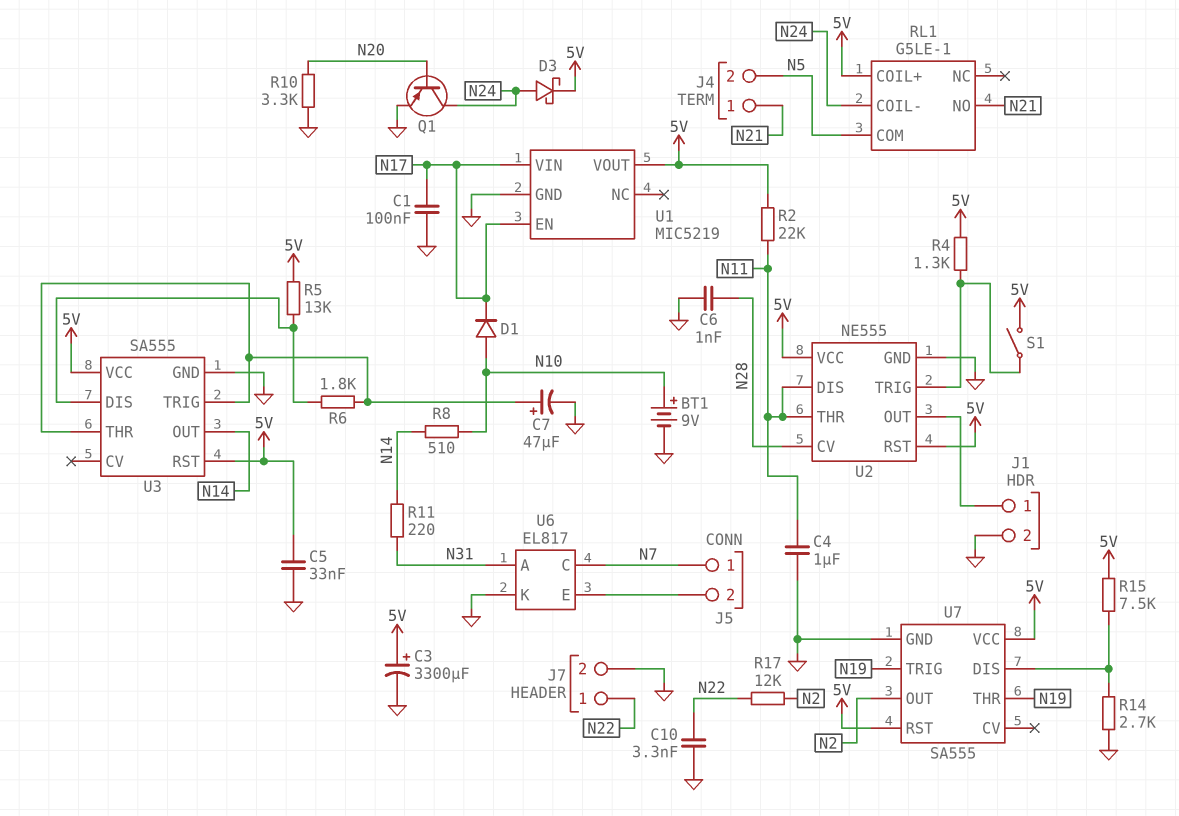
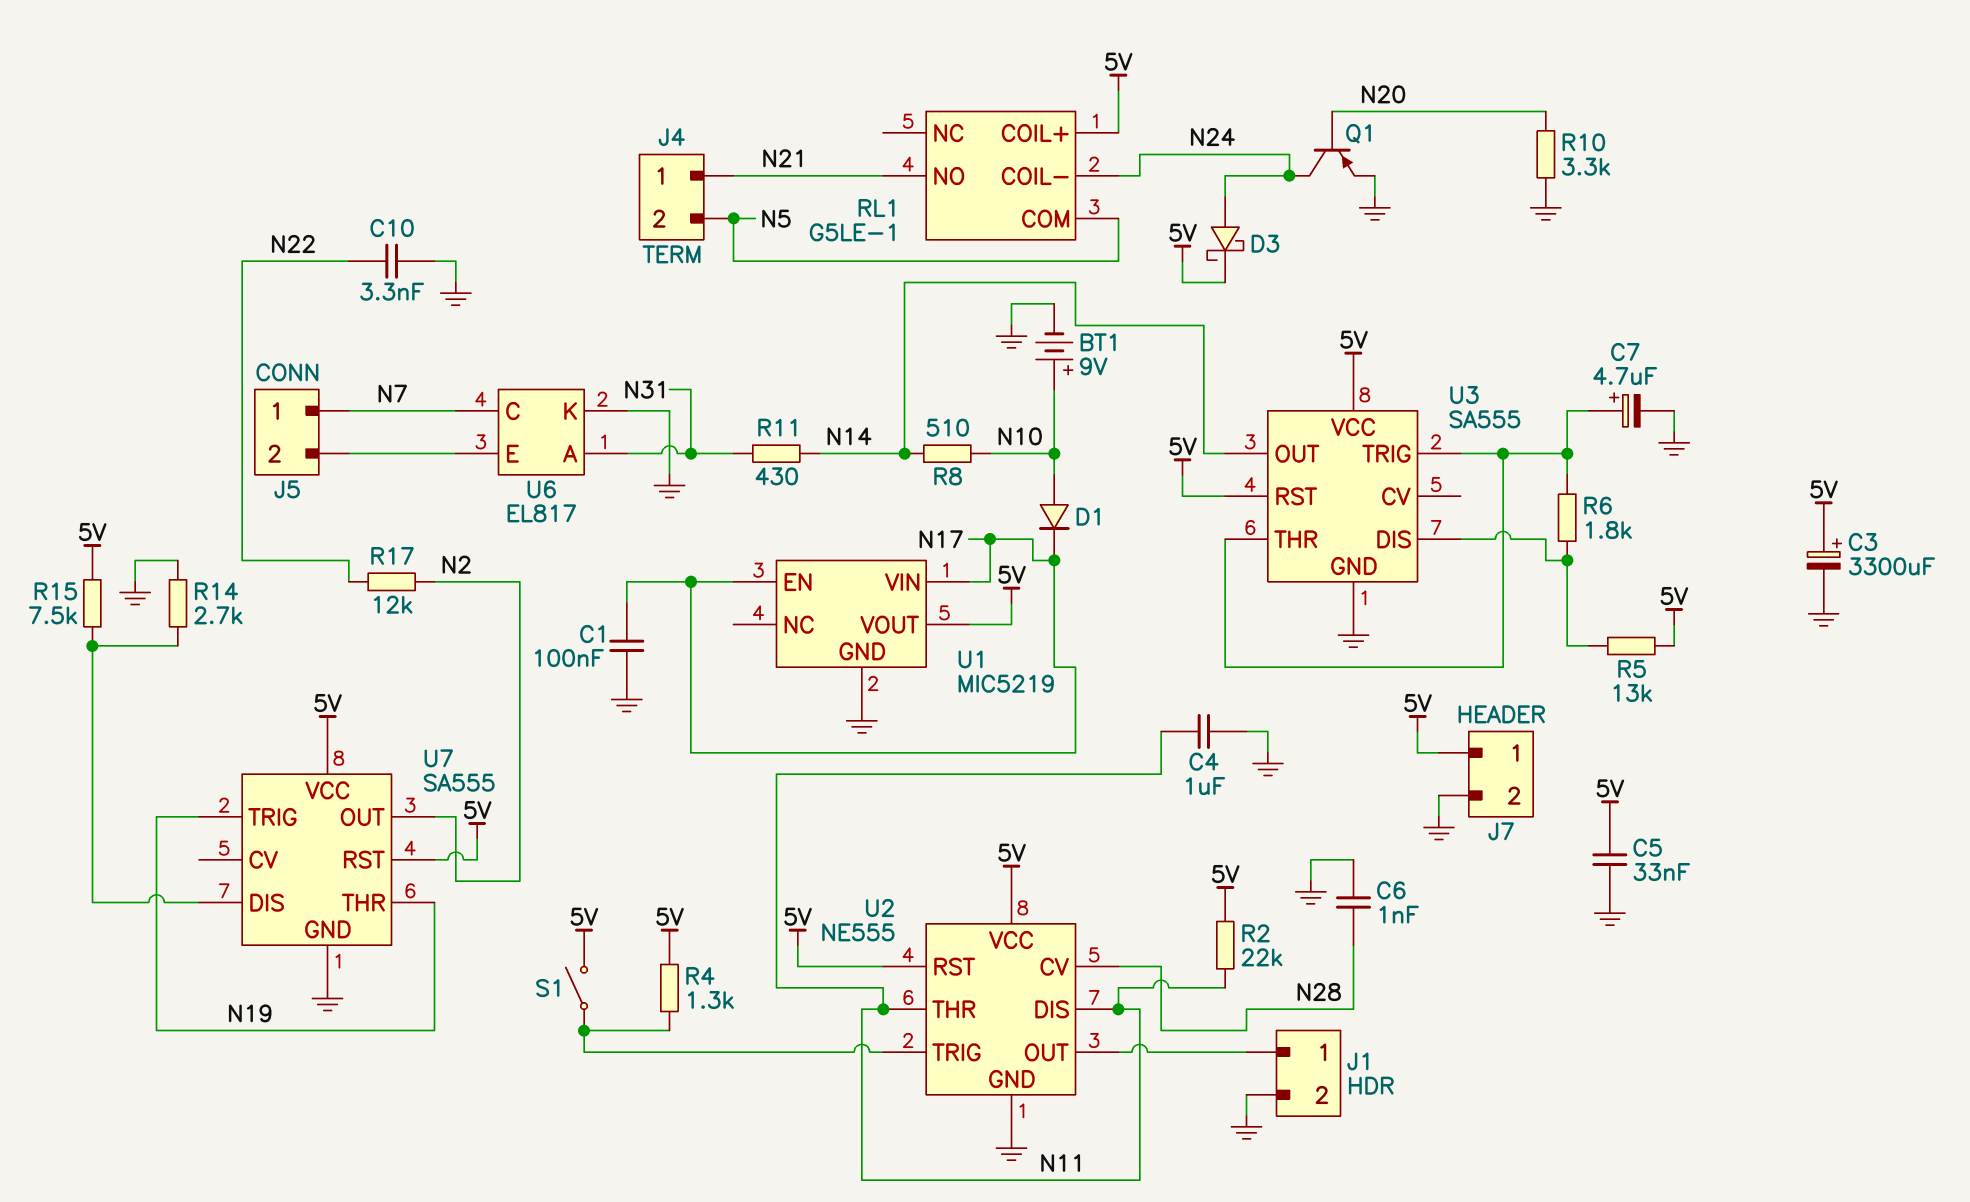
C7: 47uF (plus U3/THR, minus GND) -> 4.7uF (plus U3/THR, minus GND)
J7 pin 1: N22 -> 5V
R11: 220 (N14, N31) -> 430 (N14, N31)

